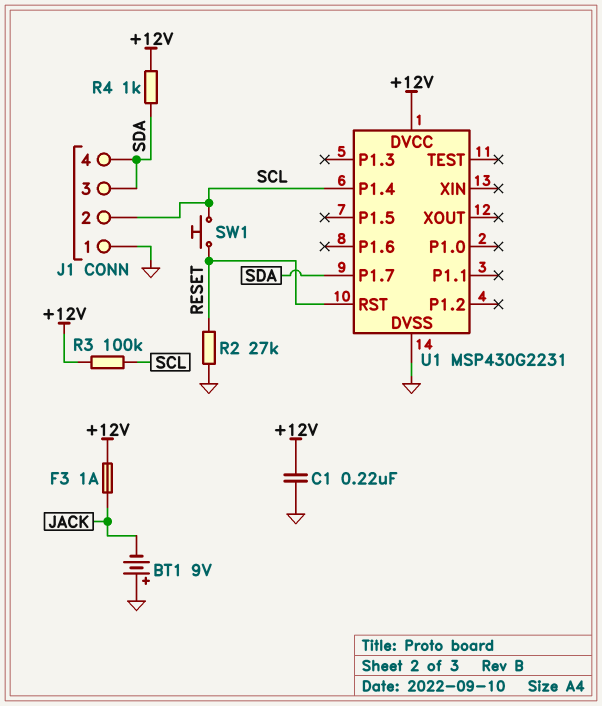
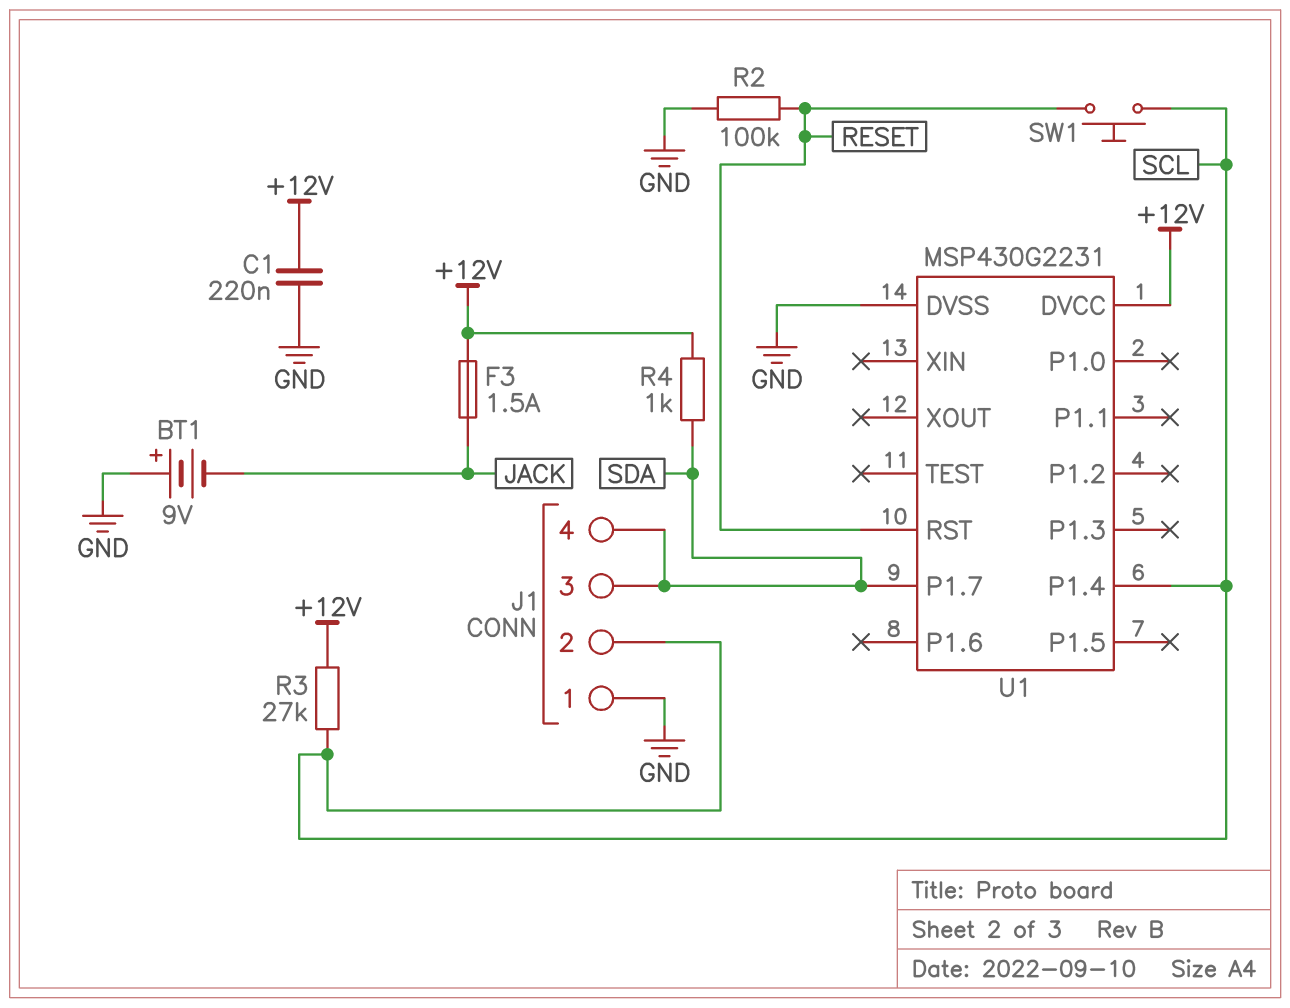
F3: 1A (+12V, JACK) -> 1.5A (+12V, JACK)
R2: 27k (GND, RESET) -> 100k (GND, RESET)
R3: 100k (+12V, SCL) -> 27k (+12V, SCL)

